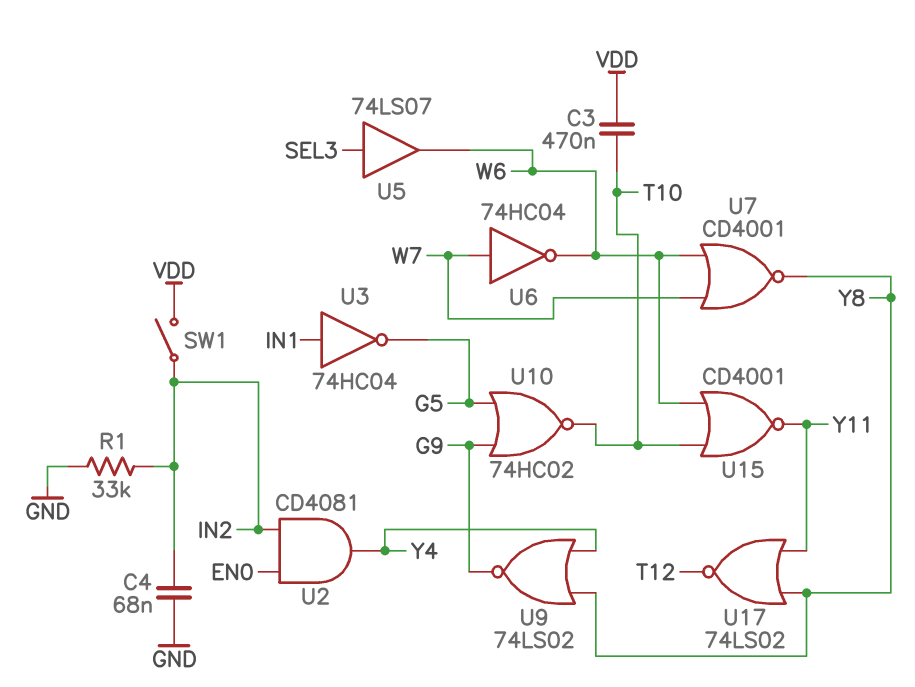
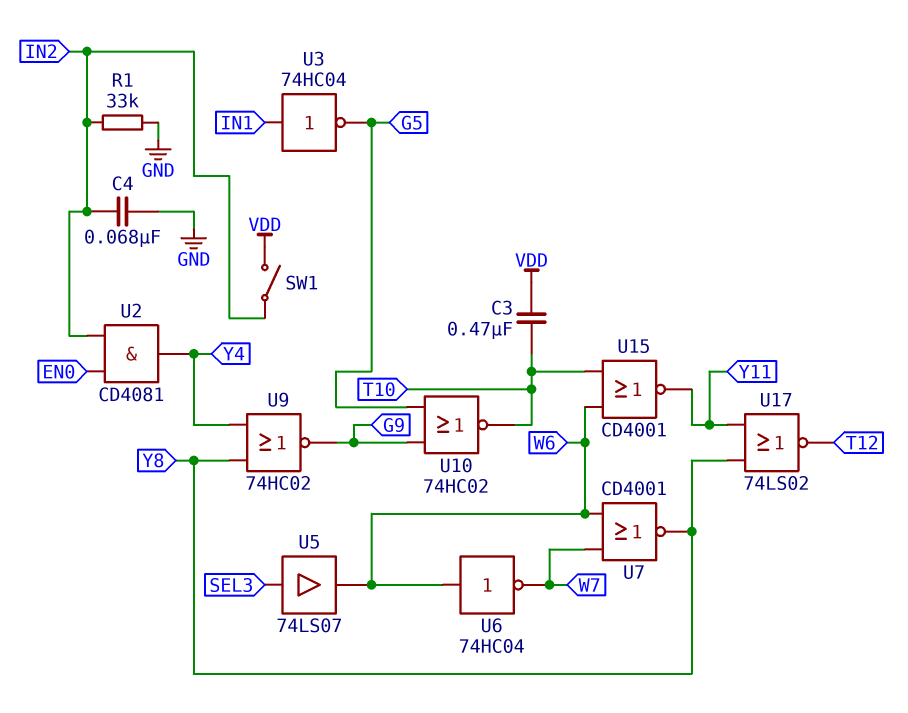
U6: NOT 74HC04 (in W7, out W6) -> NOT 74HC04 (in W6, out W7)
U9: NOR 74LS02 (in Y4, in Y8, out G9) -> NOR 74HC02 (in Y4, in Y8, out G9)

